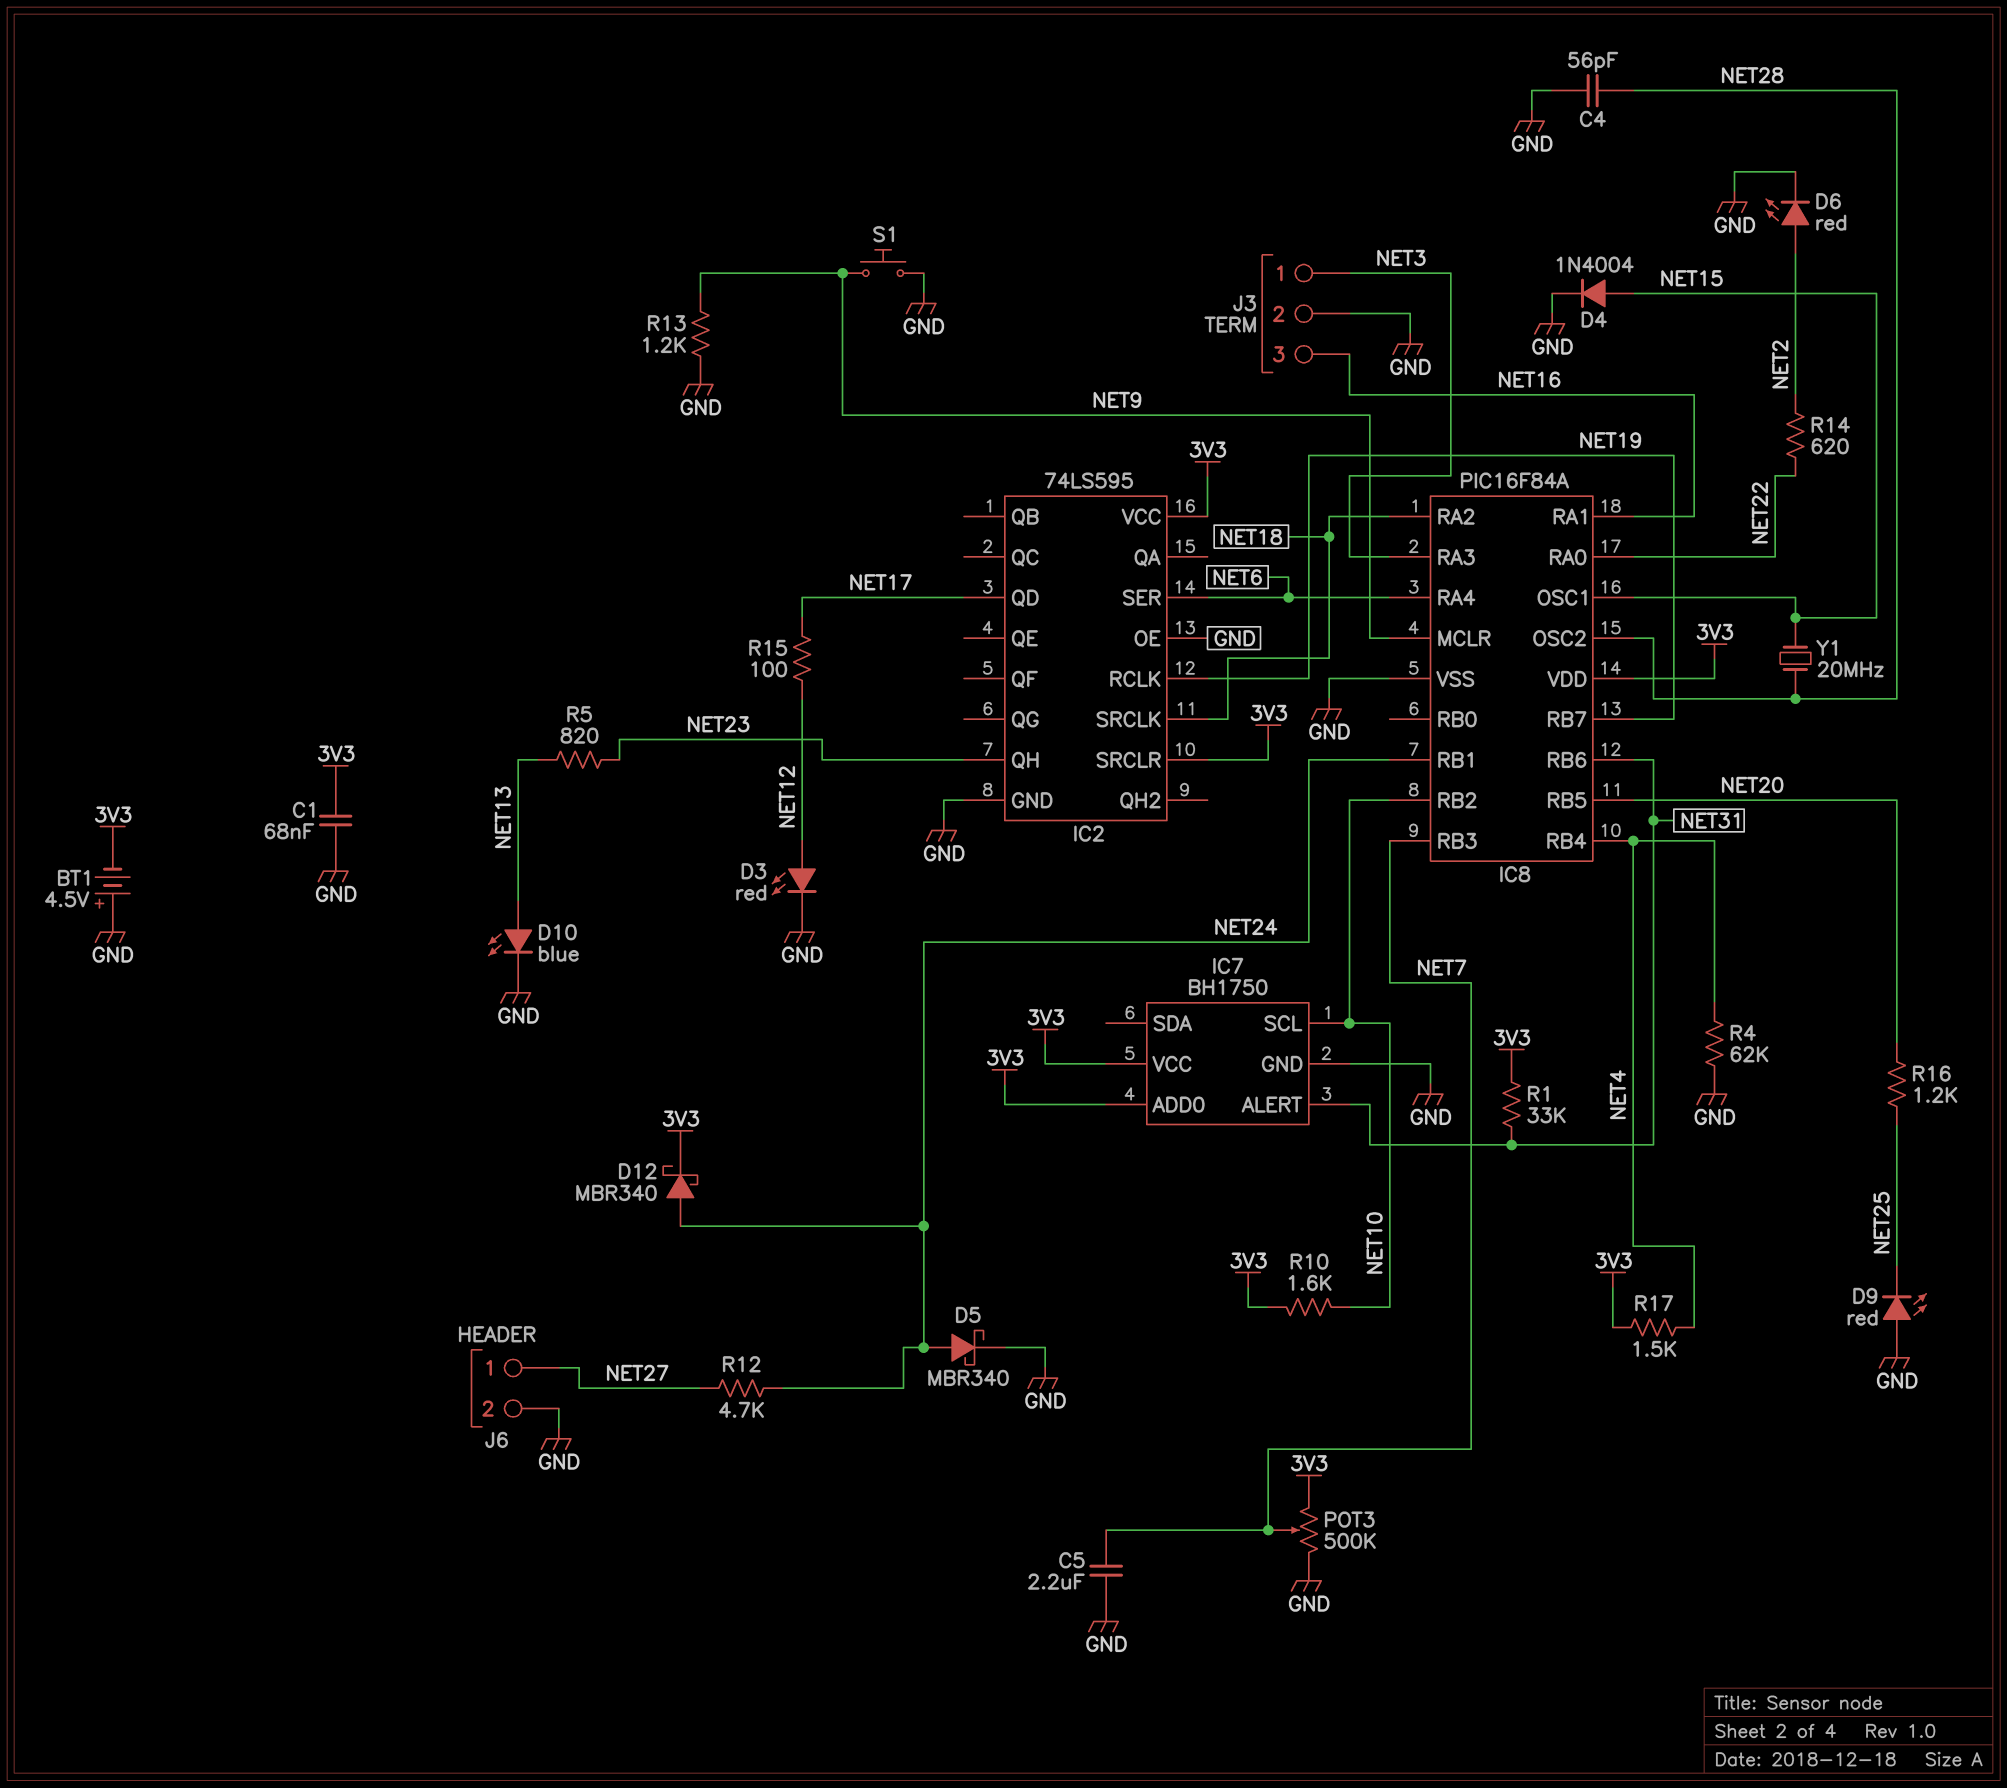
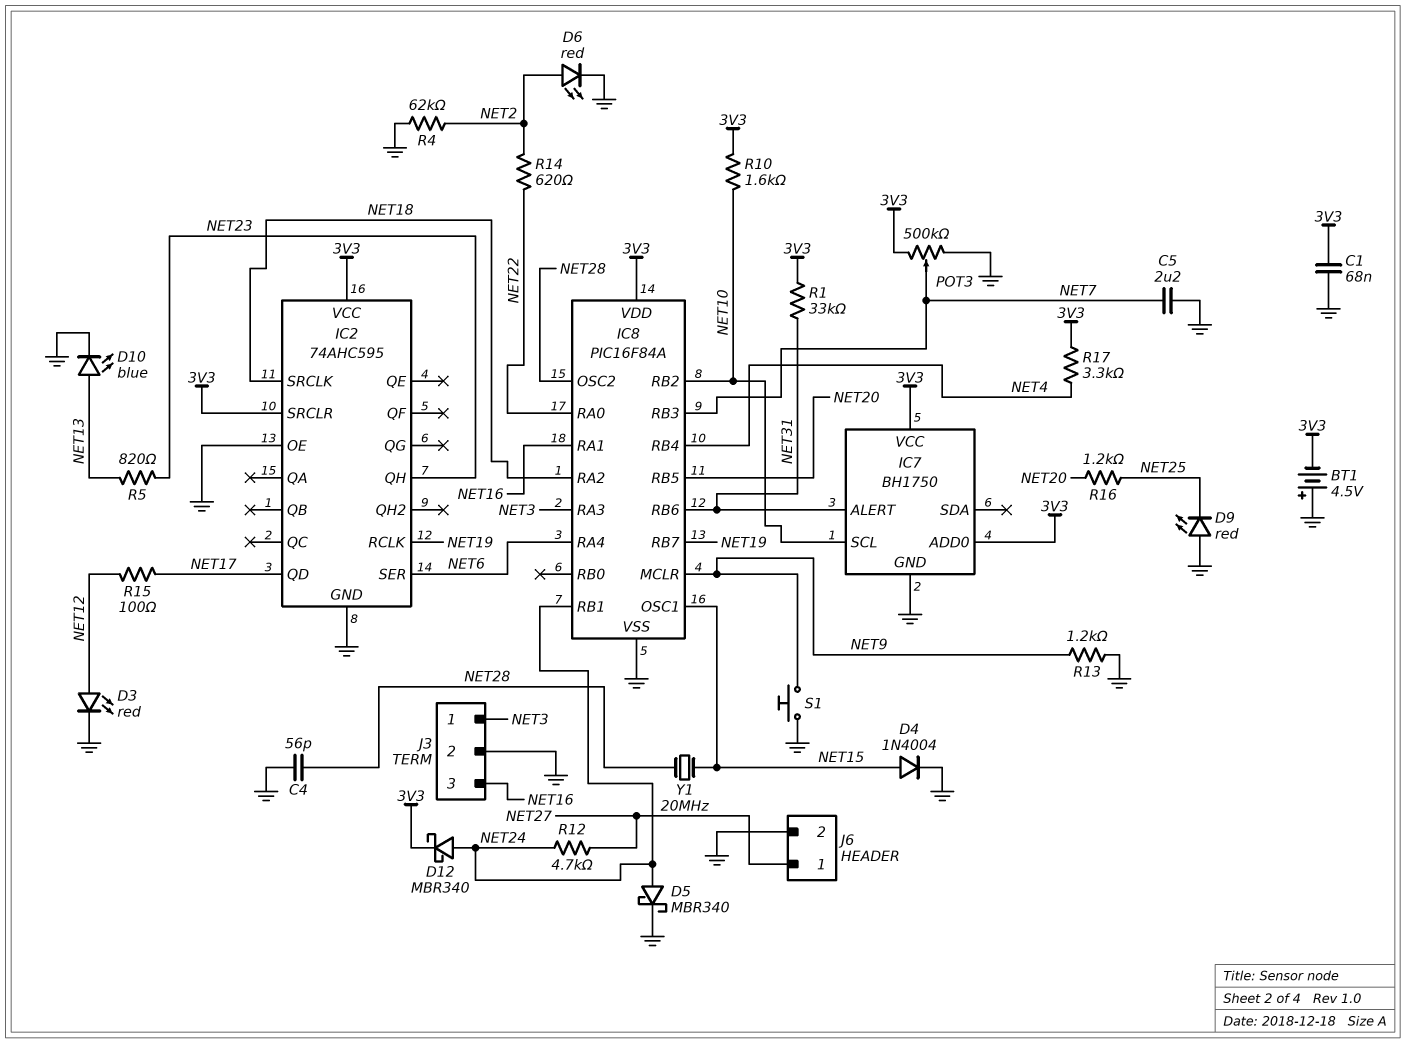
IC2: 74LS595 -> 74AHC595
R4: 62k (GND, NET4) -> 62k (GND, NET2)
R17: 1.5k (3V3, NET4) -> 3.3k (3V3, NET4)

